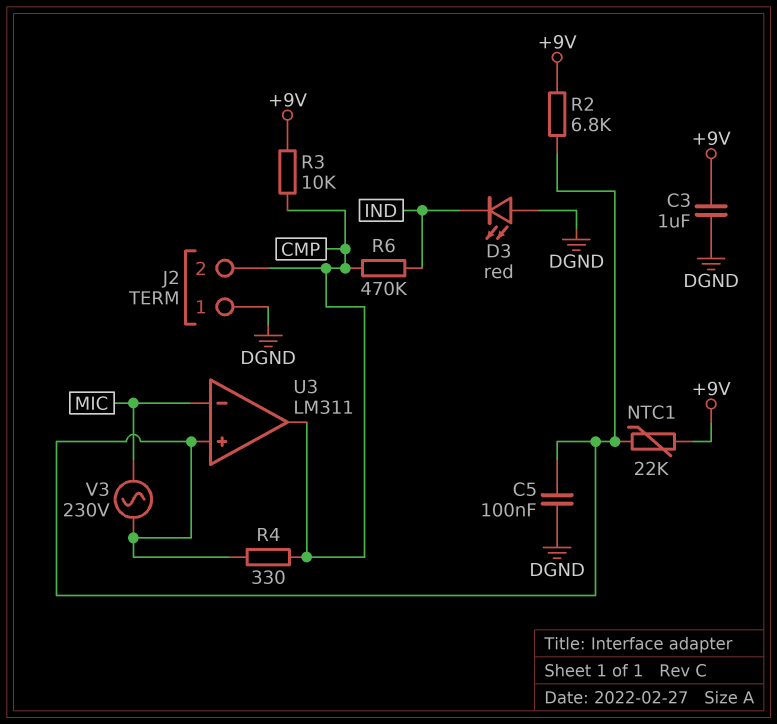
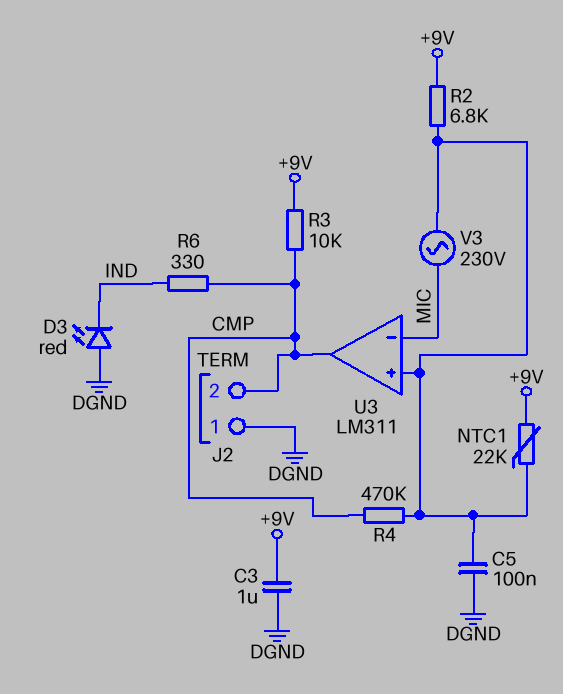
R4: 330 (CMP, U3/in+) -> 470k (CMP, U3/in+)
R6: 470k (CMP, IND) -> 330 (CMP, IND)

